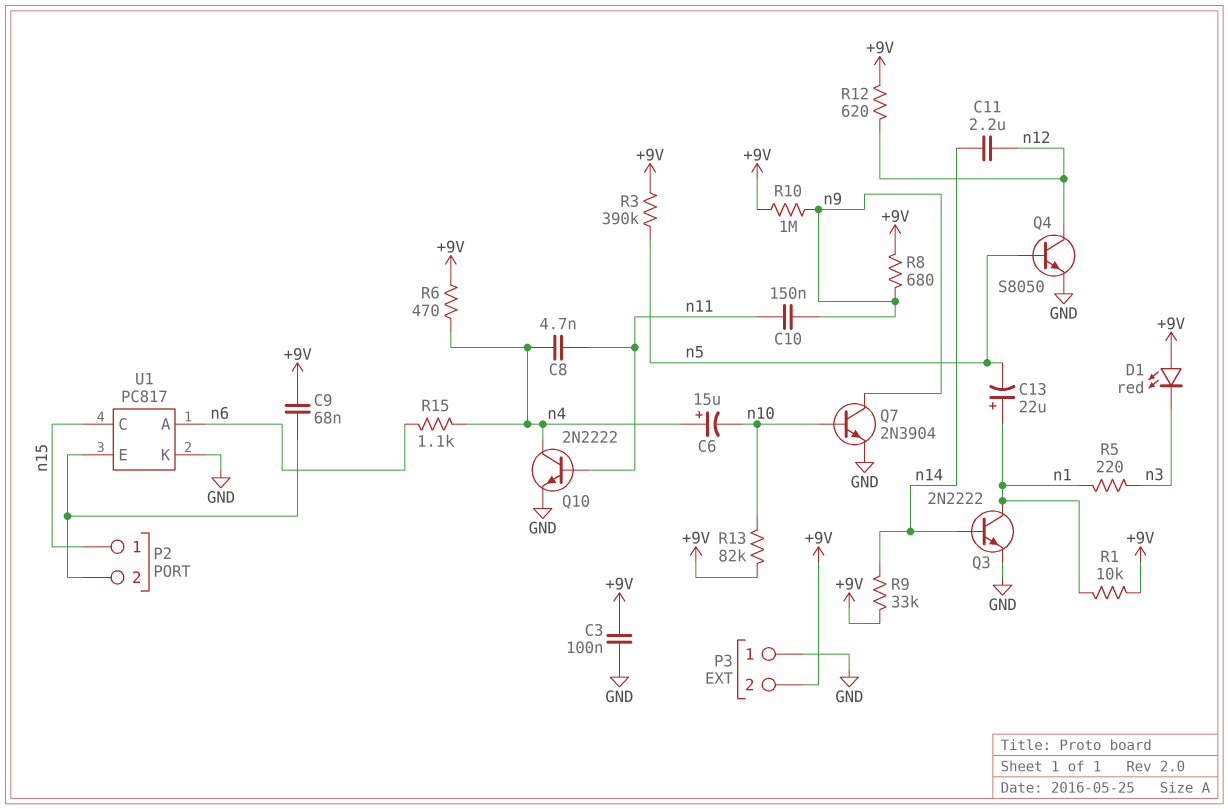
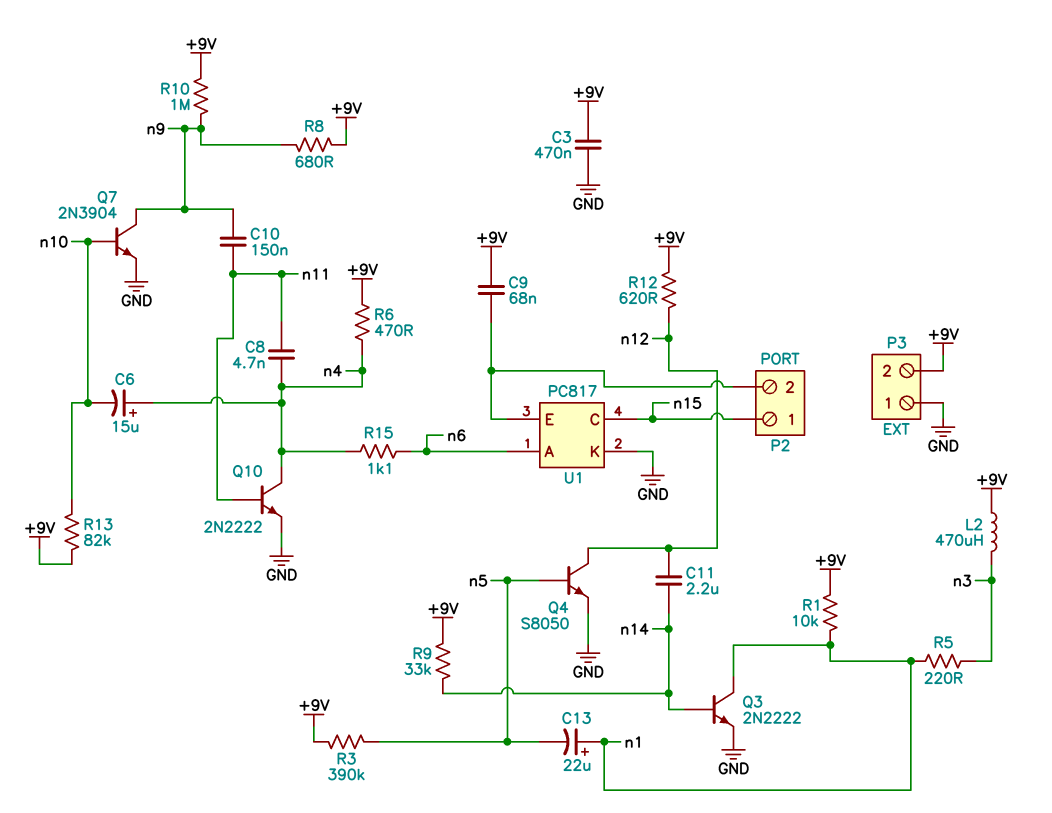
C3: 100nF (+9V, GND) -> 470nF (+9V, GND)
D1: LED red (A +9V, K n3) -> none
L2: none -> 470uH (+9V, n3)

